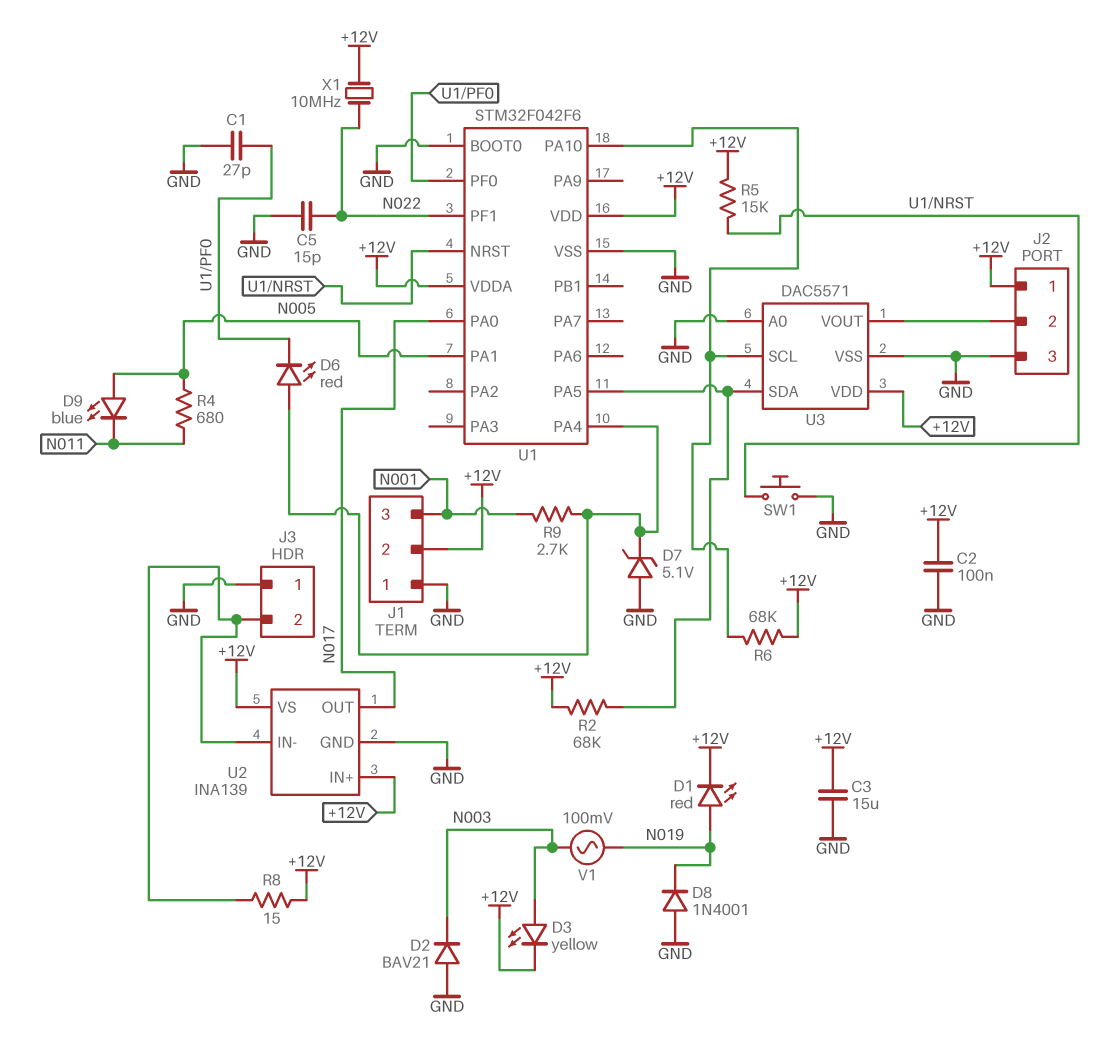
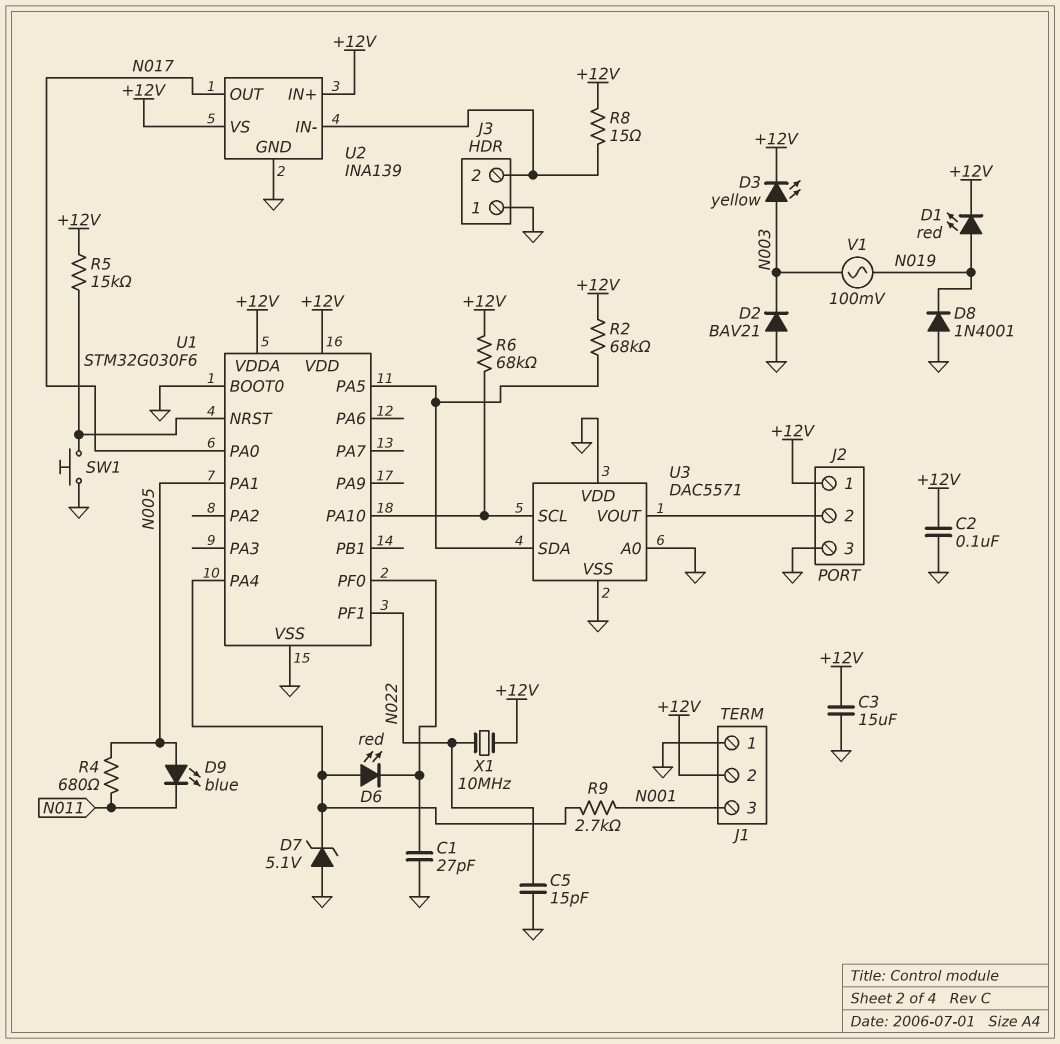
U1: STM32F042F6 -> STM32G030F6
U3 pin VDD: +12V -> GND

